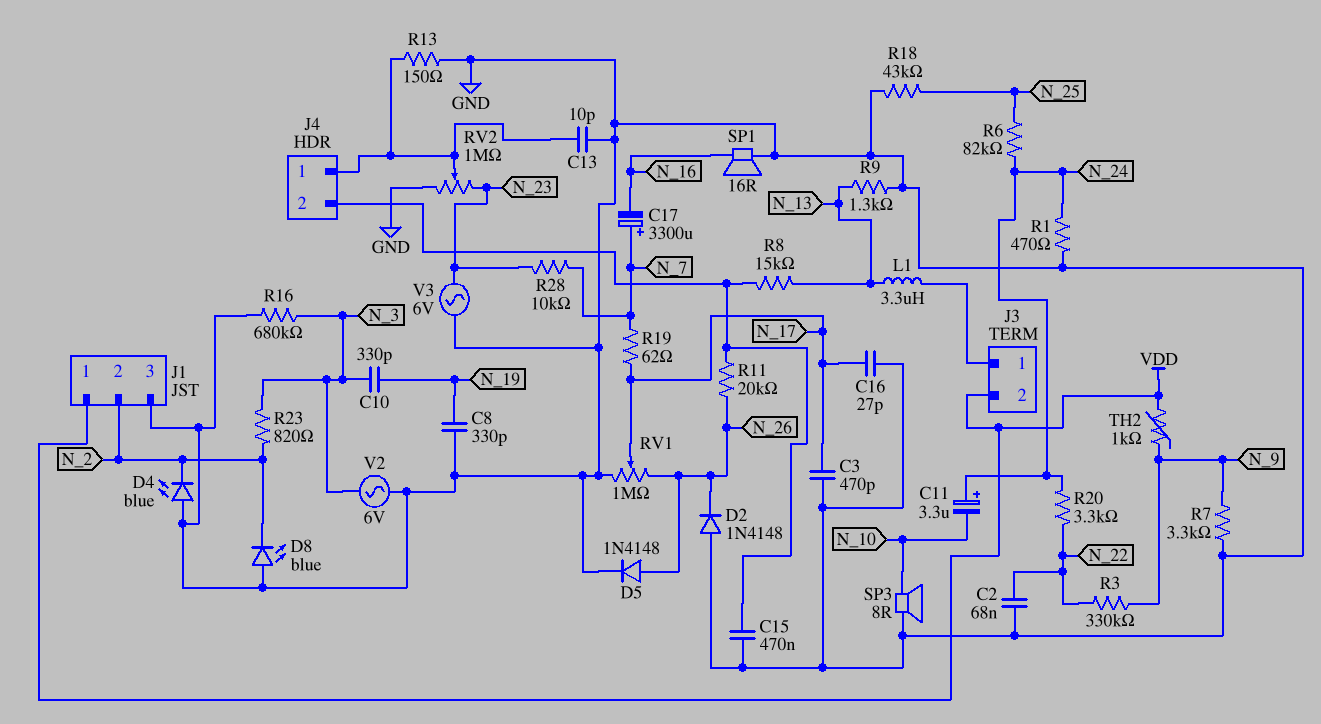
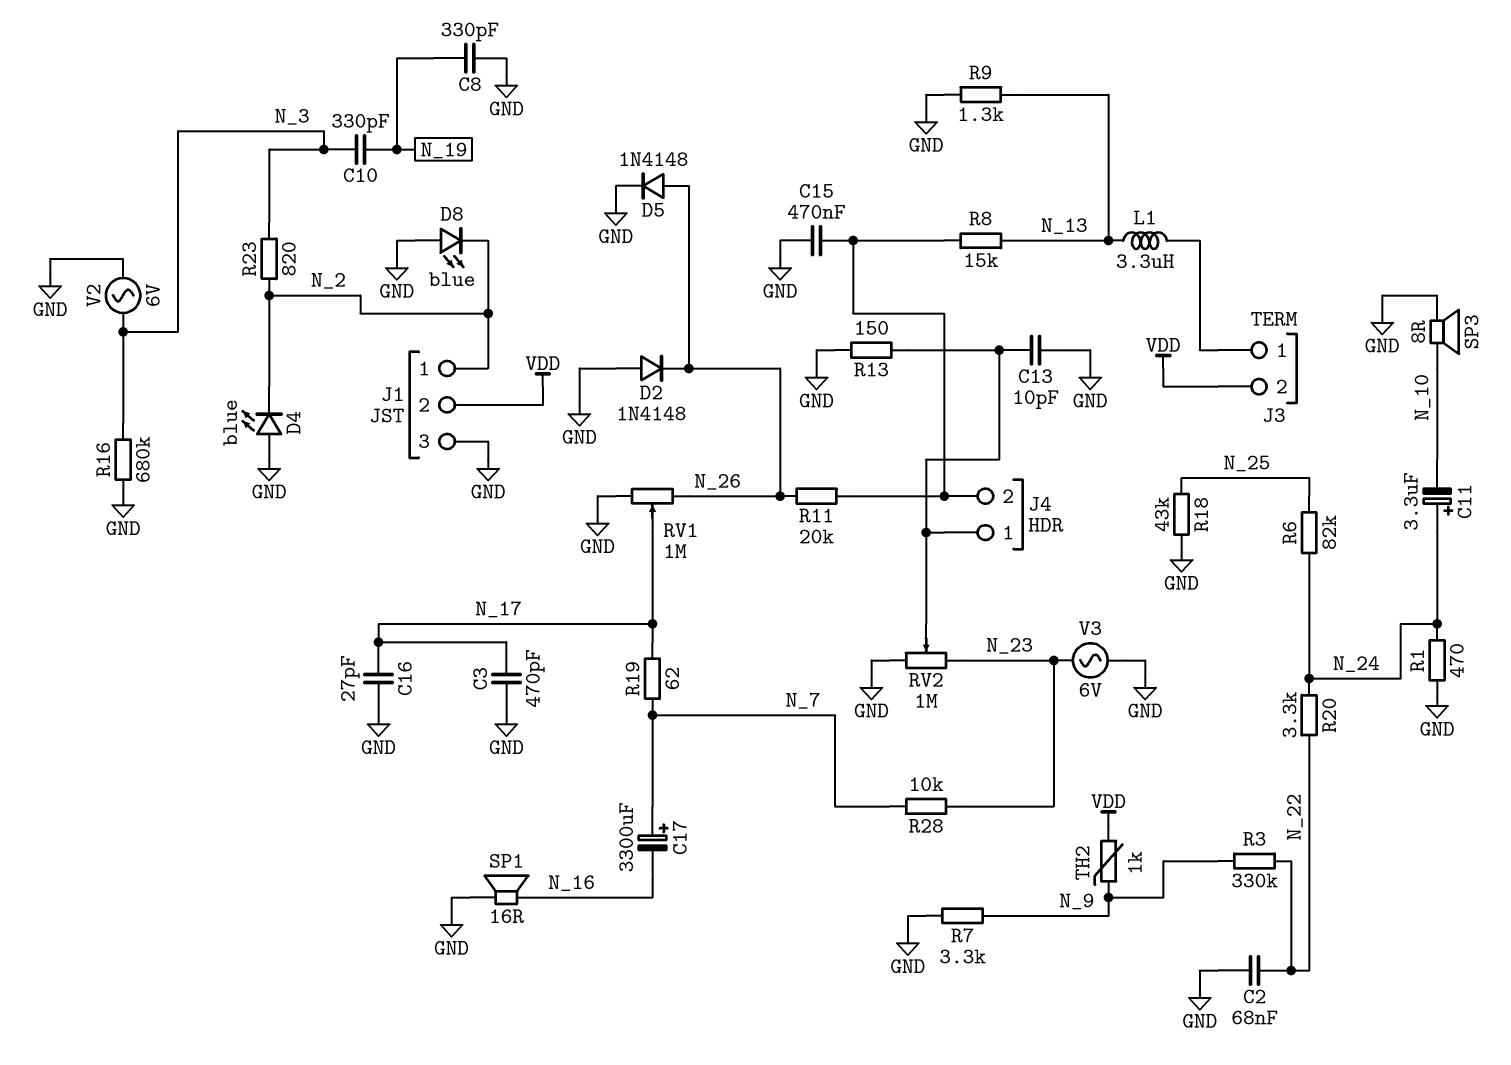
J1 pin 1: VDD -> N_2
J1 pin 2: N_2 -> VDD

